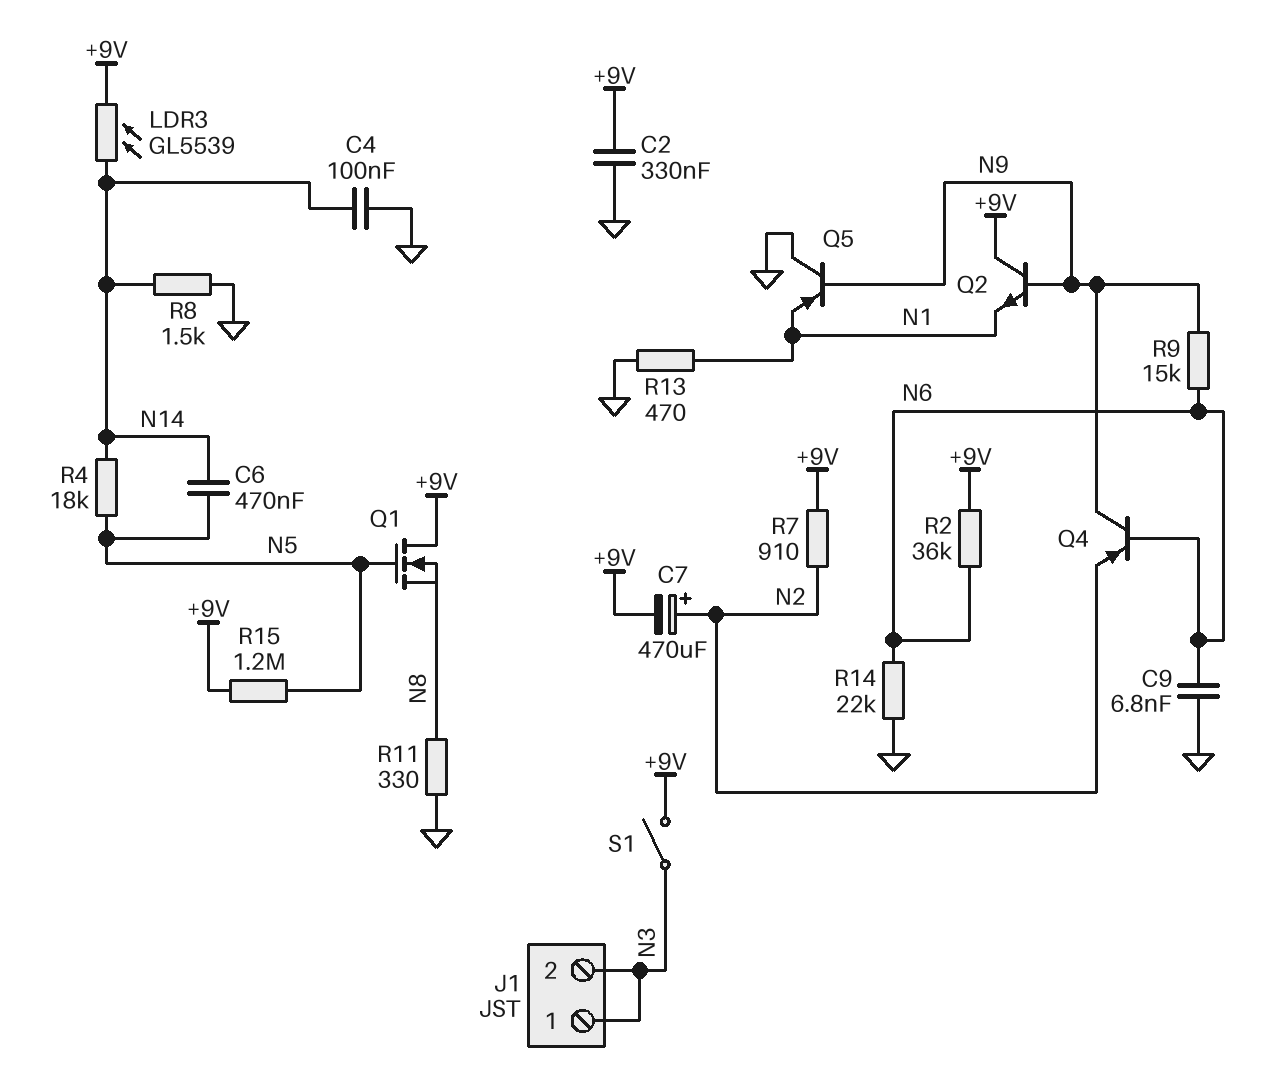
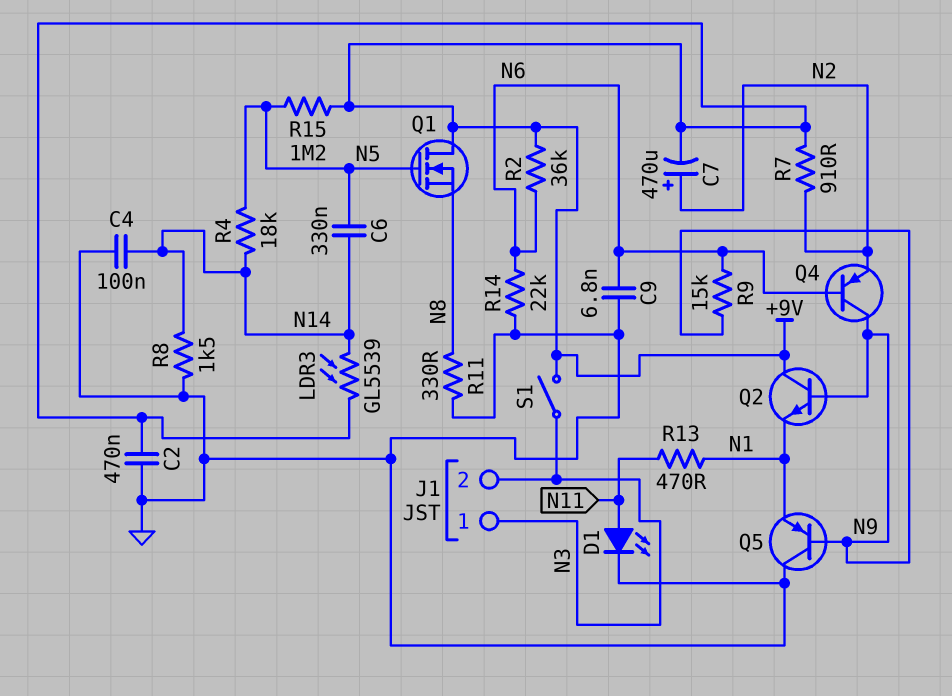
C2: 330nF (+9V, GND) -> 470nF (+9V, GND)
C6: 470nF (N5, N14) -> 330nF (N5, N14)
D1: none -> LED (A N11, K GND)
R13: 470 (GND, N1) -> 470 (N1, N11)

